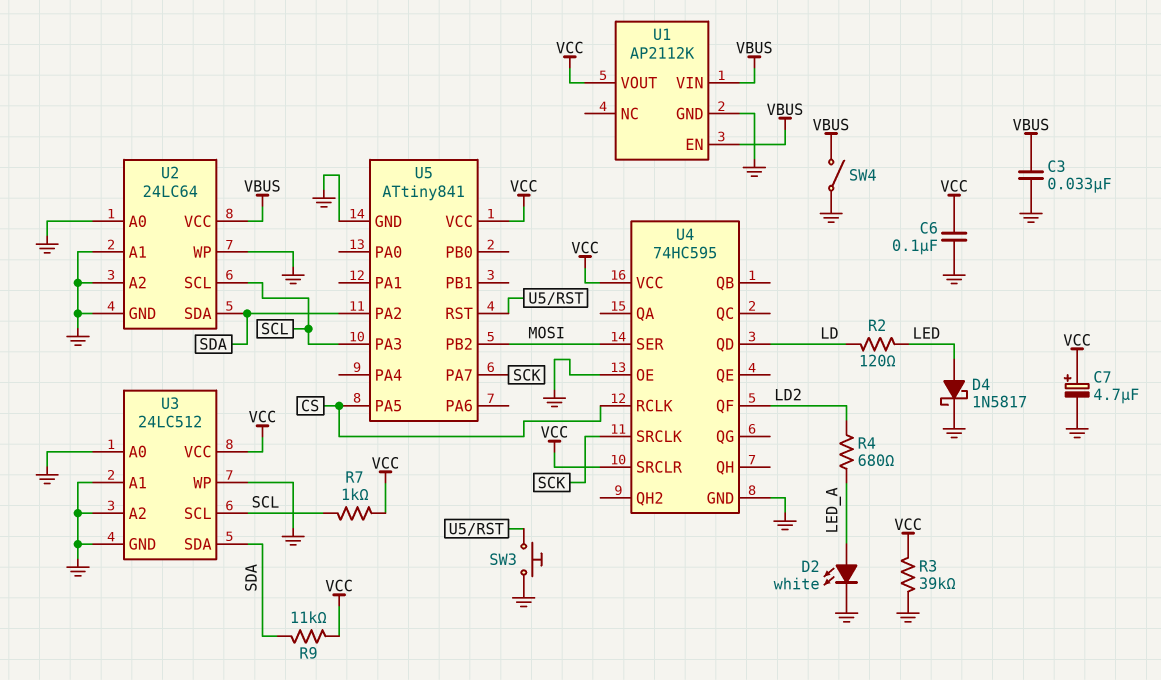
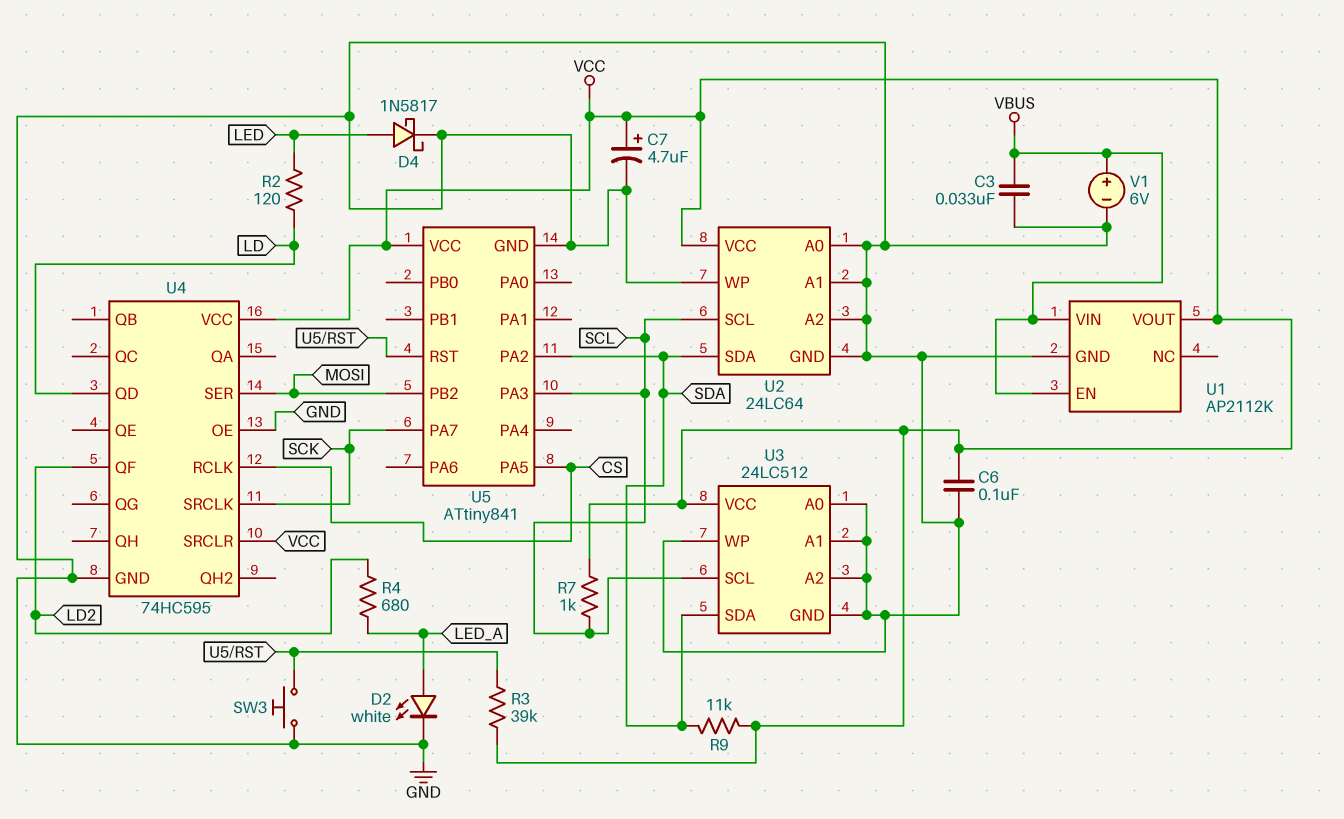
R3: 39k (GND, VCC) -> 39k (U5/RST, VCC)
SW4: switch (GND, VBUS) -> none
U2 pin VCC: VBUS -> VCC
V1: none -> 6V (plus VBUS, minus GND)

